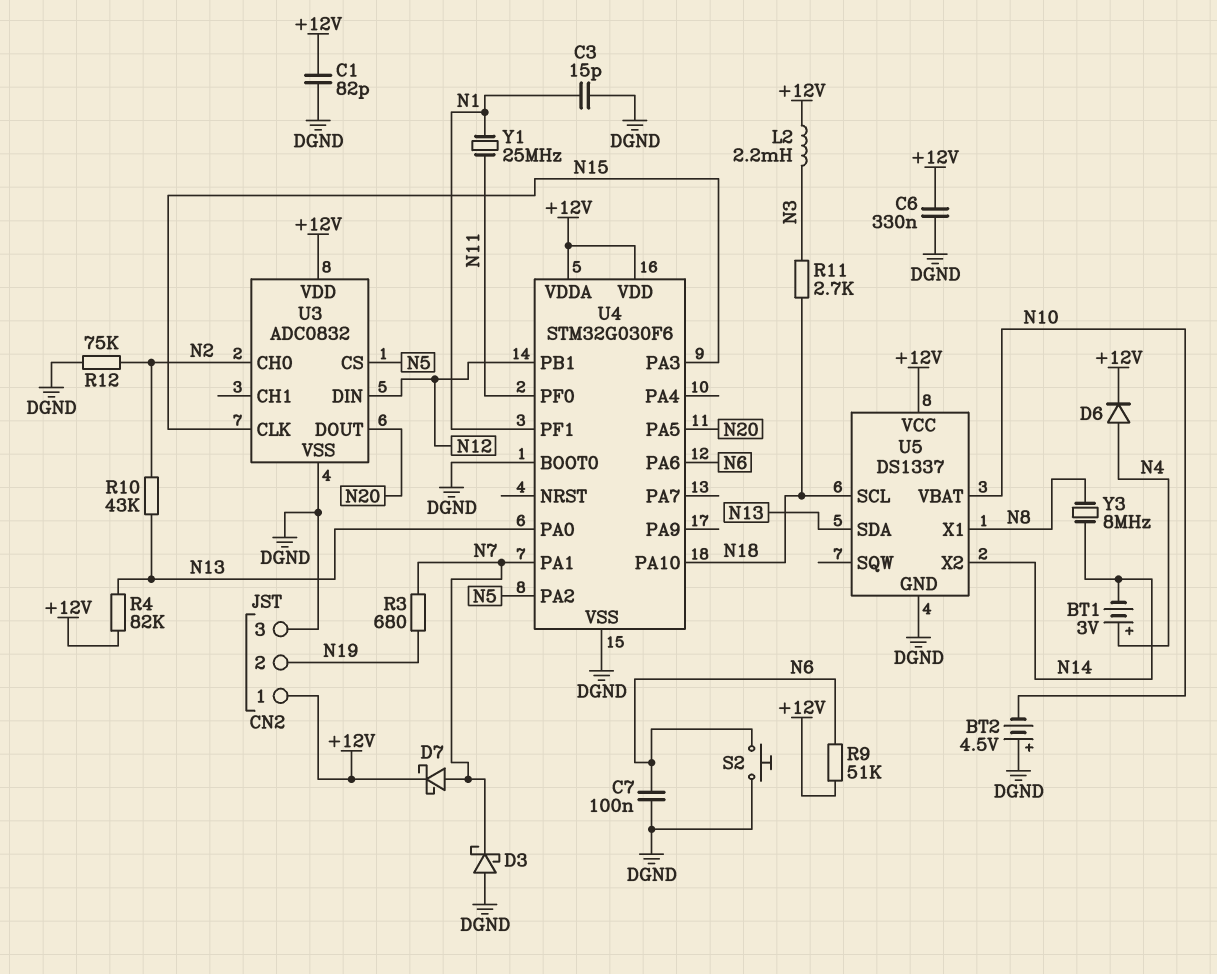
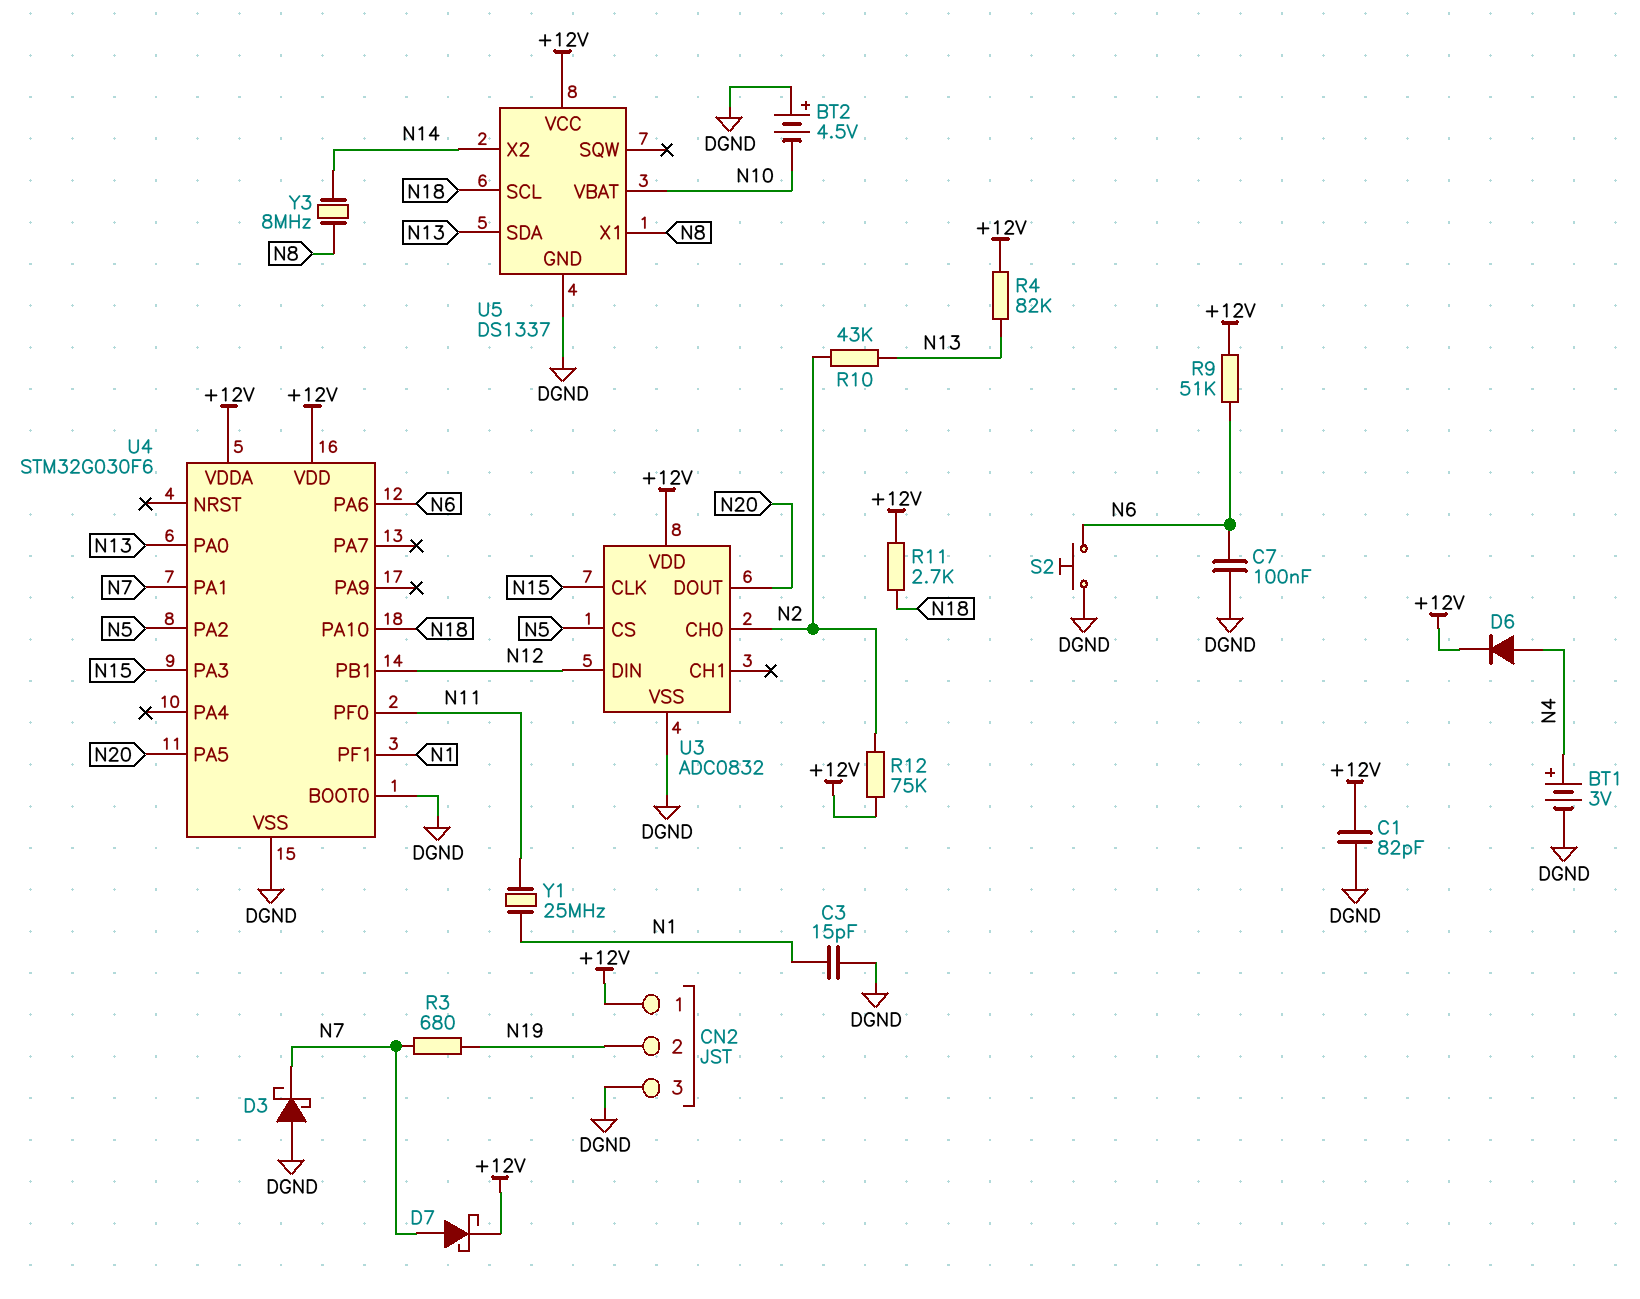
BT1: 3V (plus N4, minus N14) -> 3V (plus N4, minus DGND)
C6: 330nF (+12V, DGND) -> none
L2: 2.2mH (+12V, N3) -> none
R11: 2.7k (N3, N18) -> 2.7k (+12V, N18)
R12: 75k (DGND, N2) -> 75k (+12V, N2)

